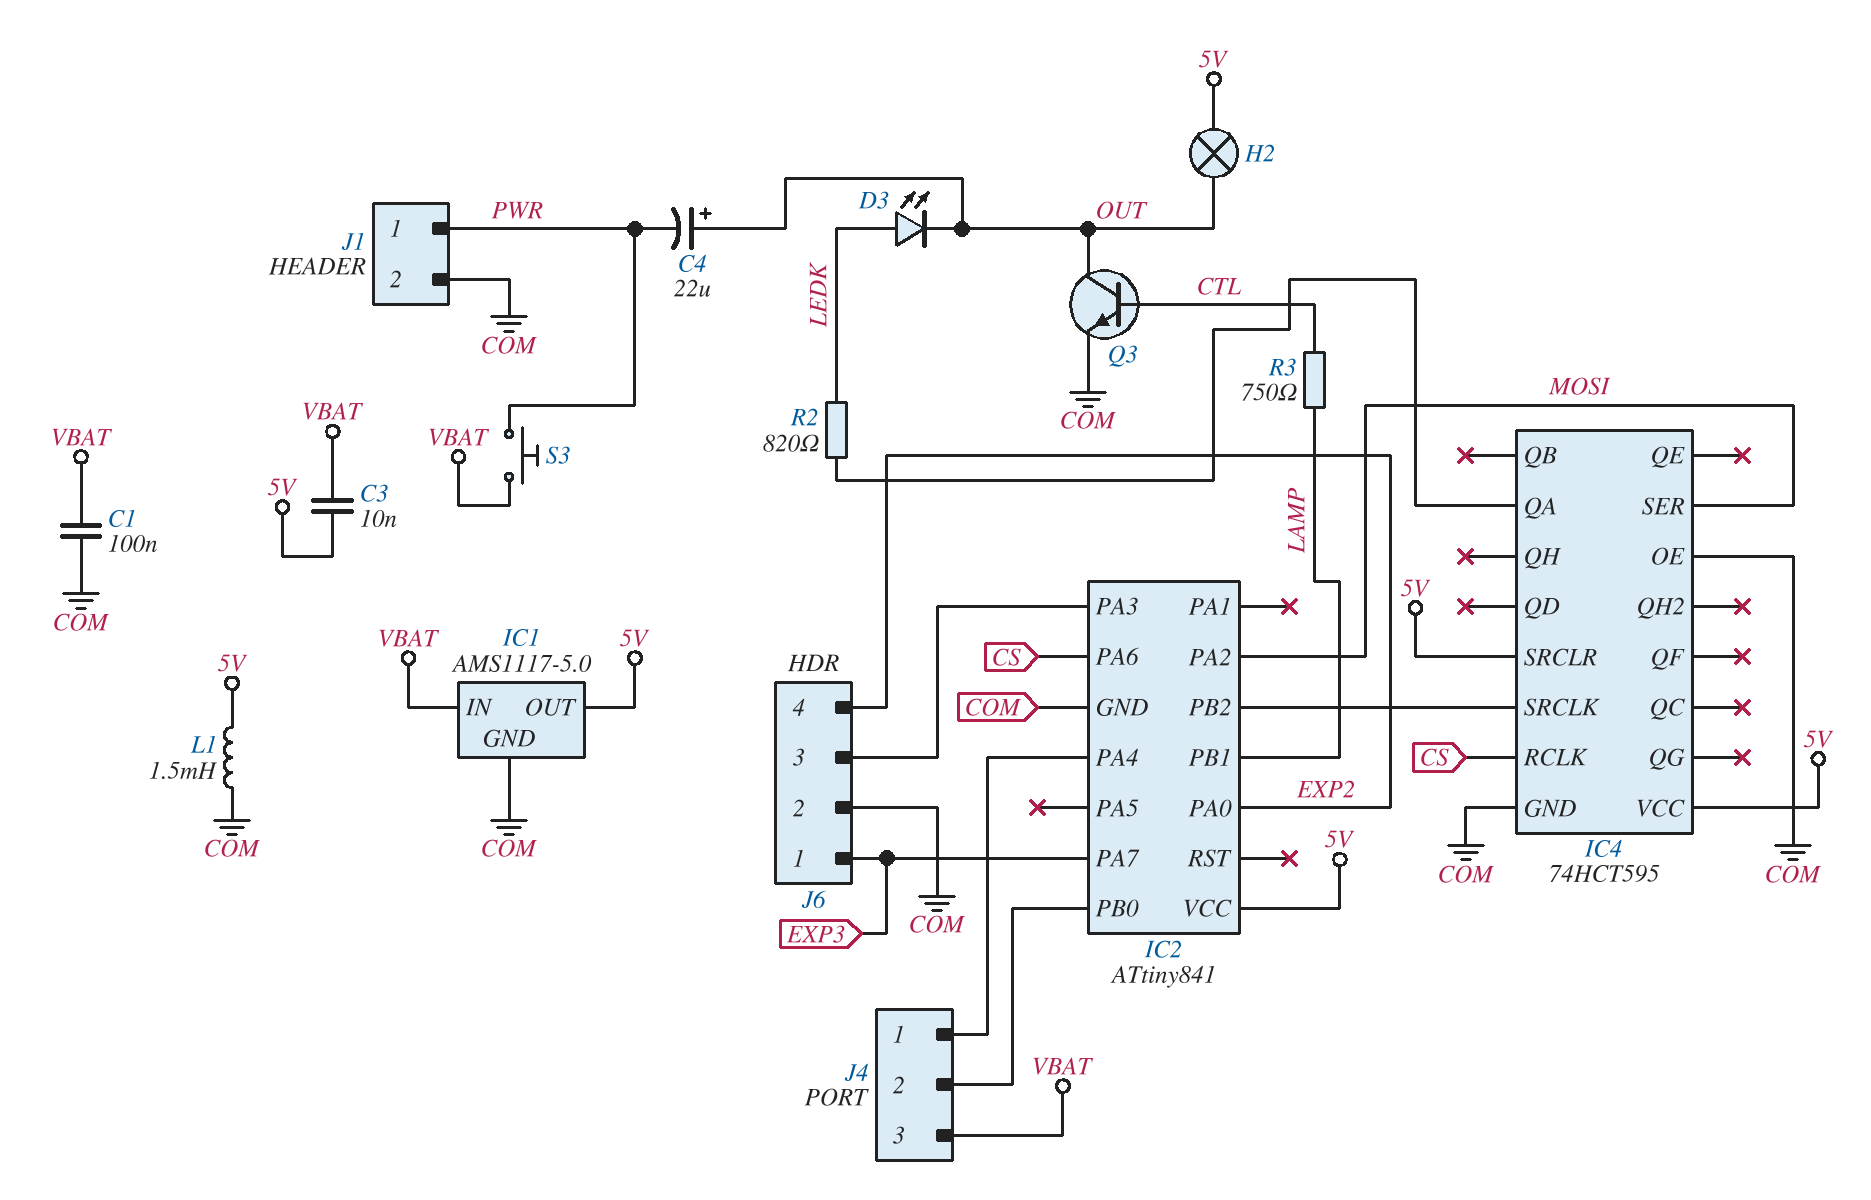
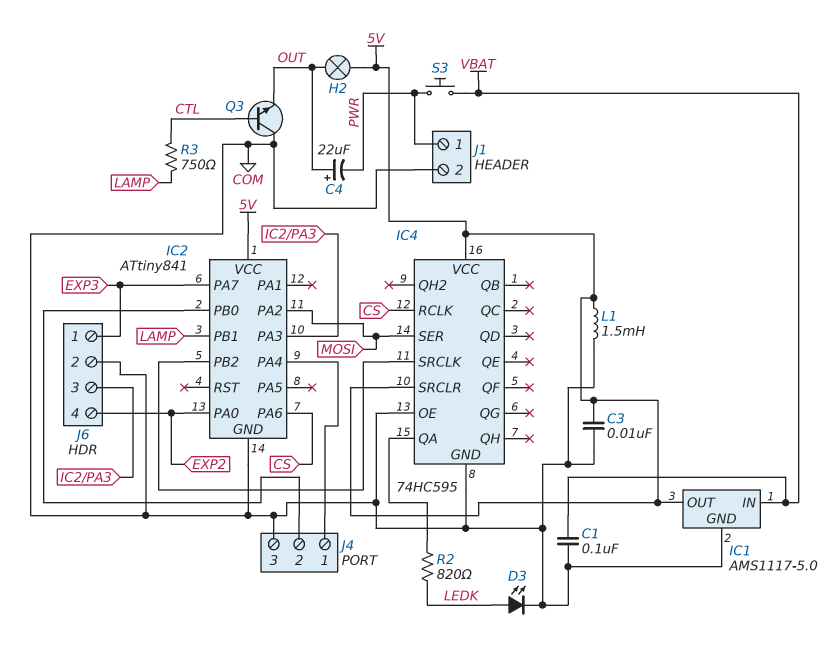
C3: 10nF (5V, VBAT) -> 10nF (5V, COM)
D3: LED (A LEDK, K OUT) -> LED (A LEDK, K COM)
IC4: 74HCT595 -> 74HC595
J4 pin 3: VBAT -> COM
Q3: NPN (B CTL, C OUT, E COM) -> NPN (B CTL, C COM, E OUT)

